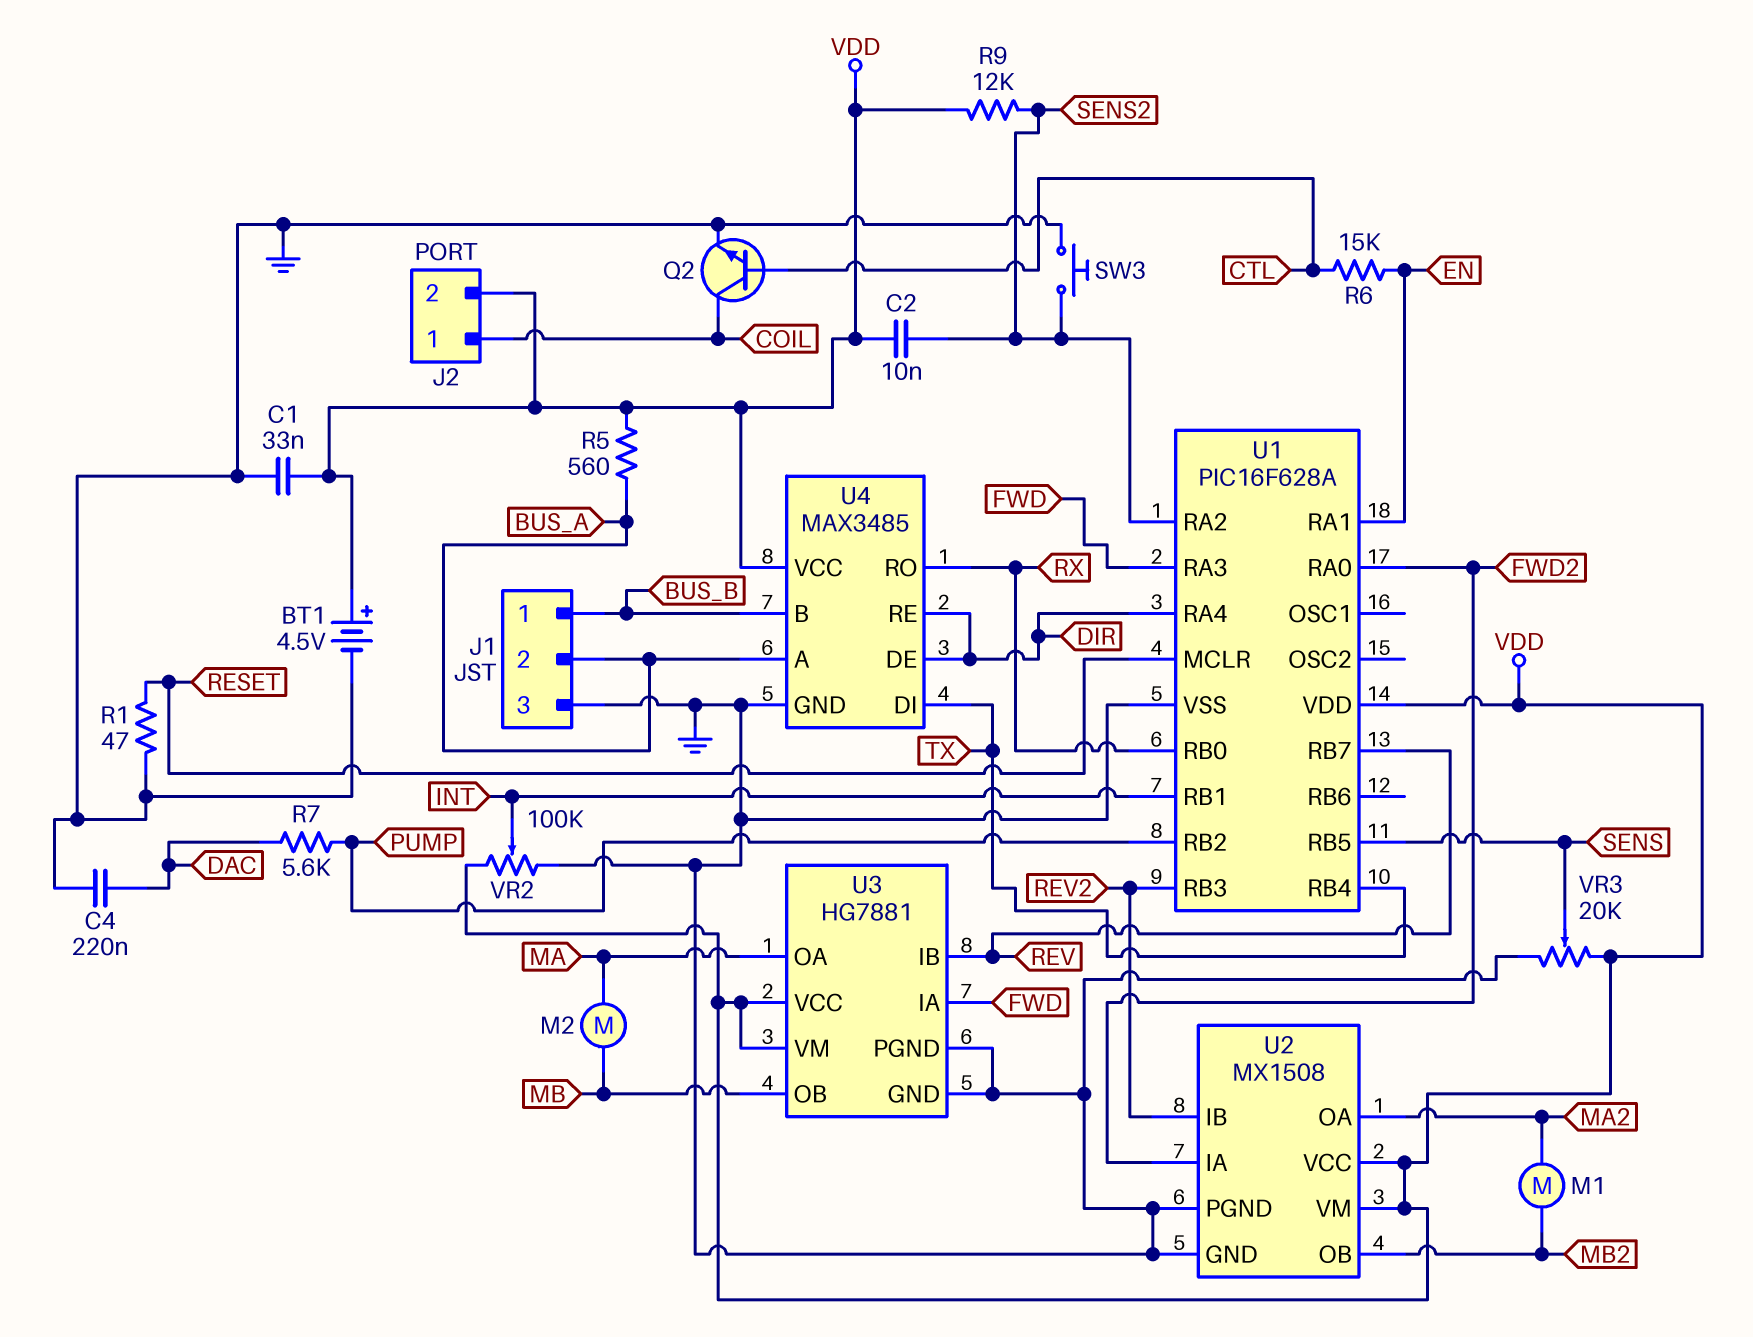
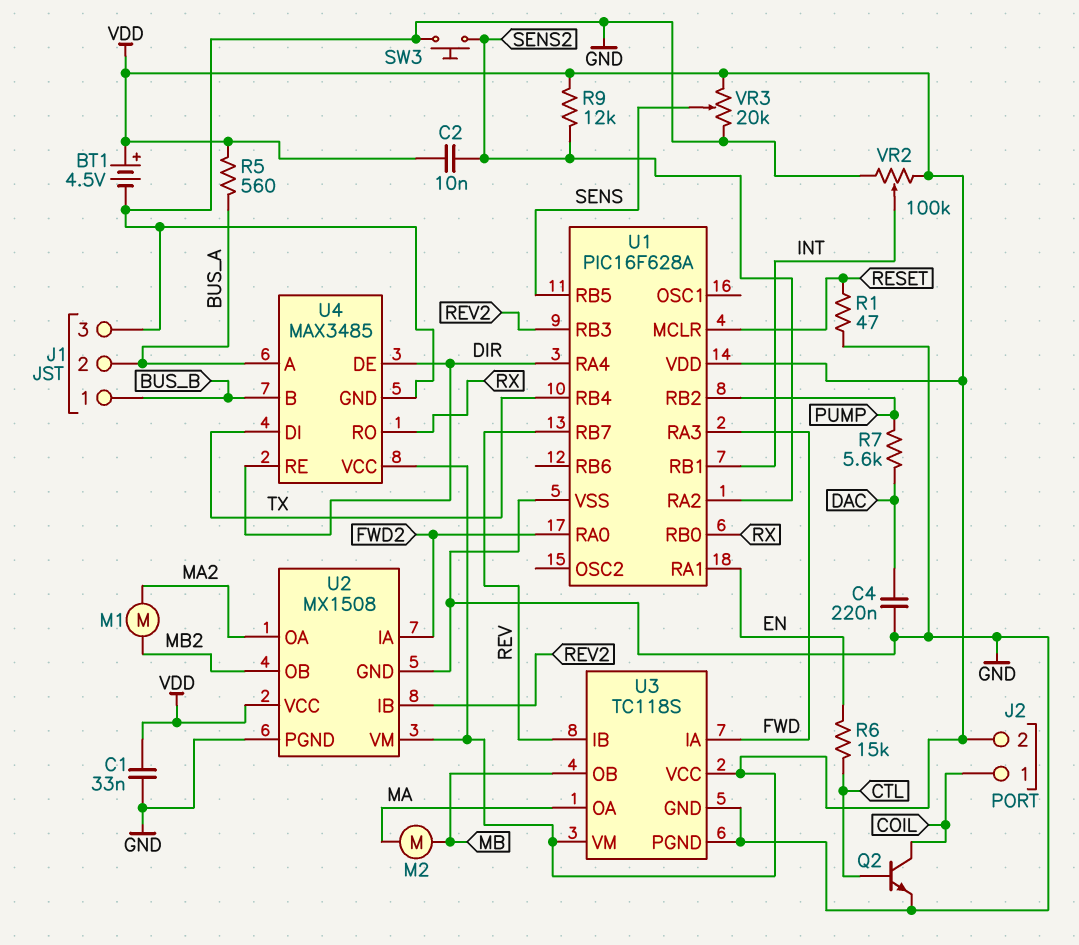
U3: HG7881 -> TC118S

